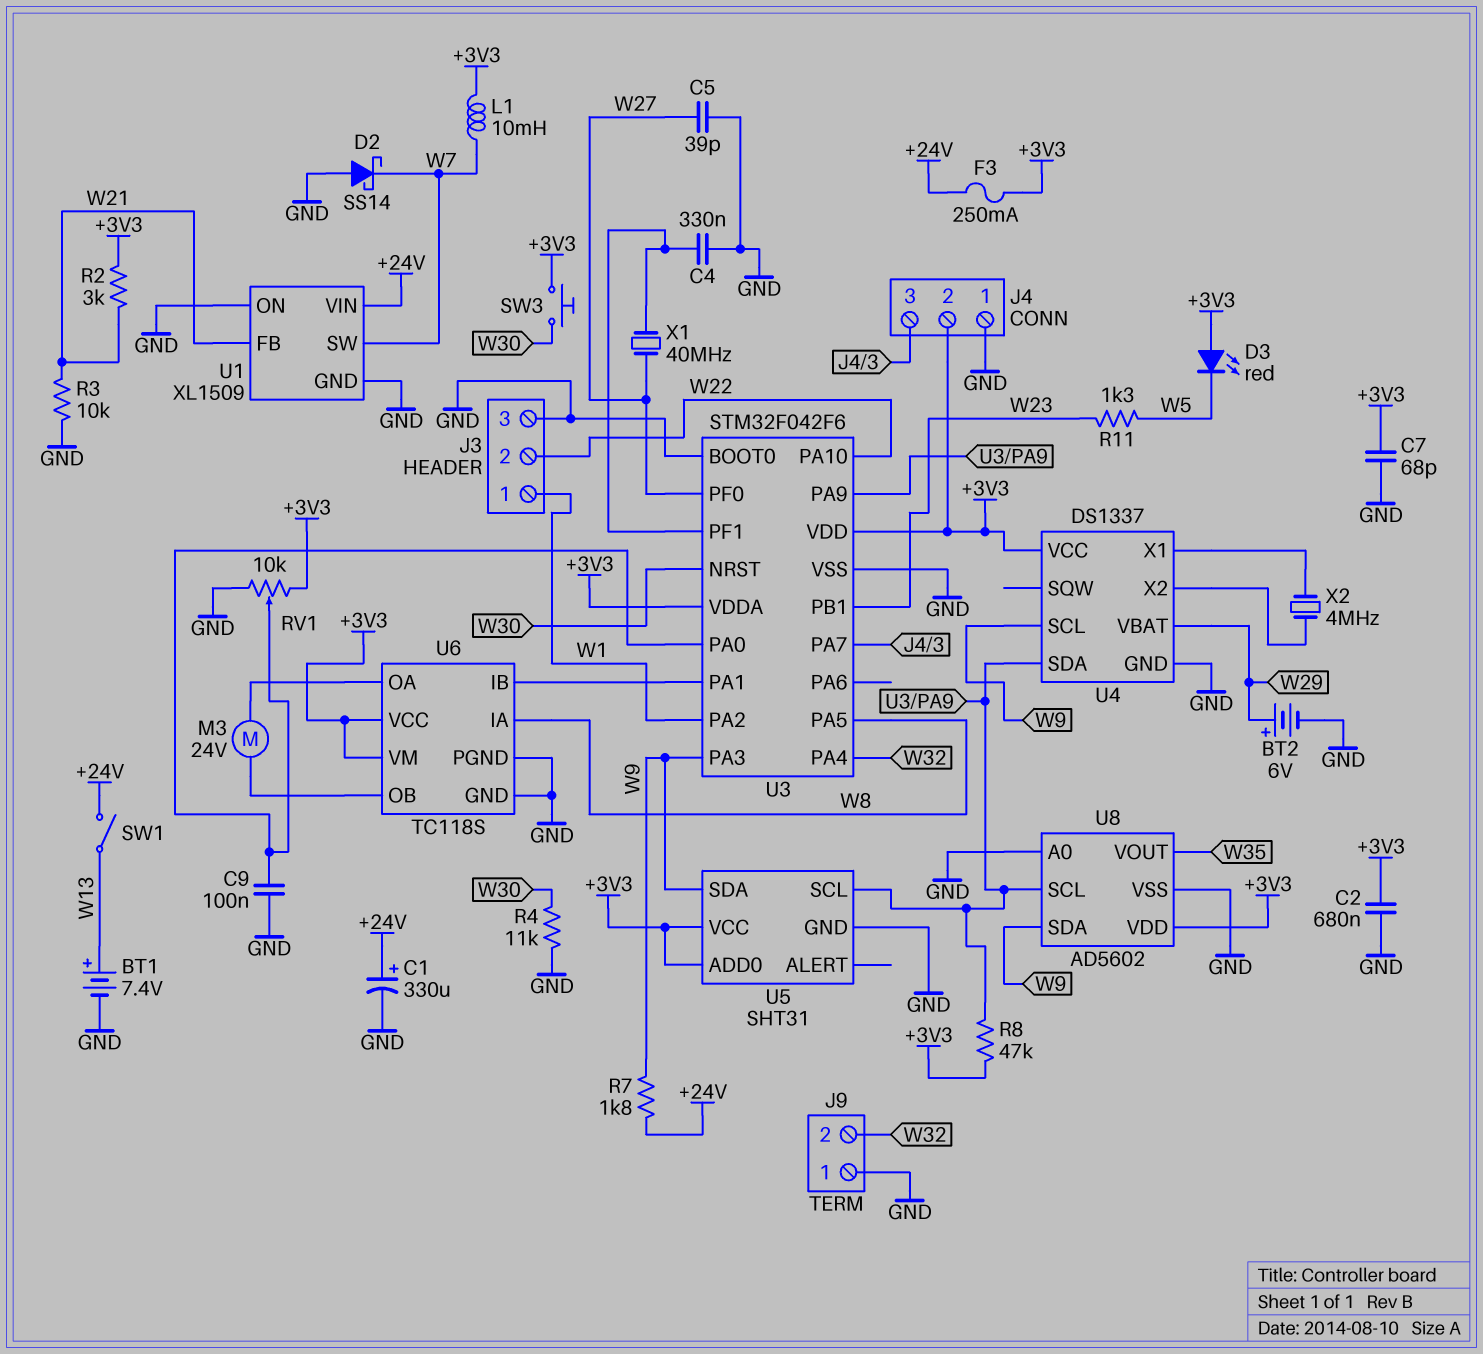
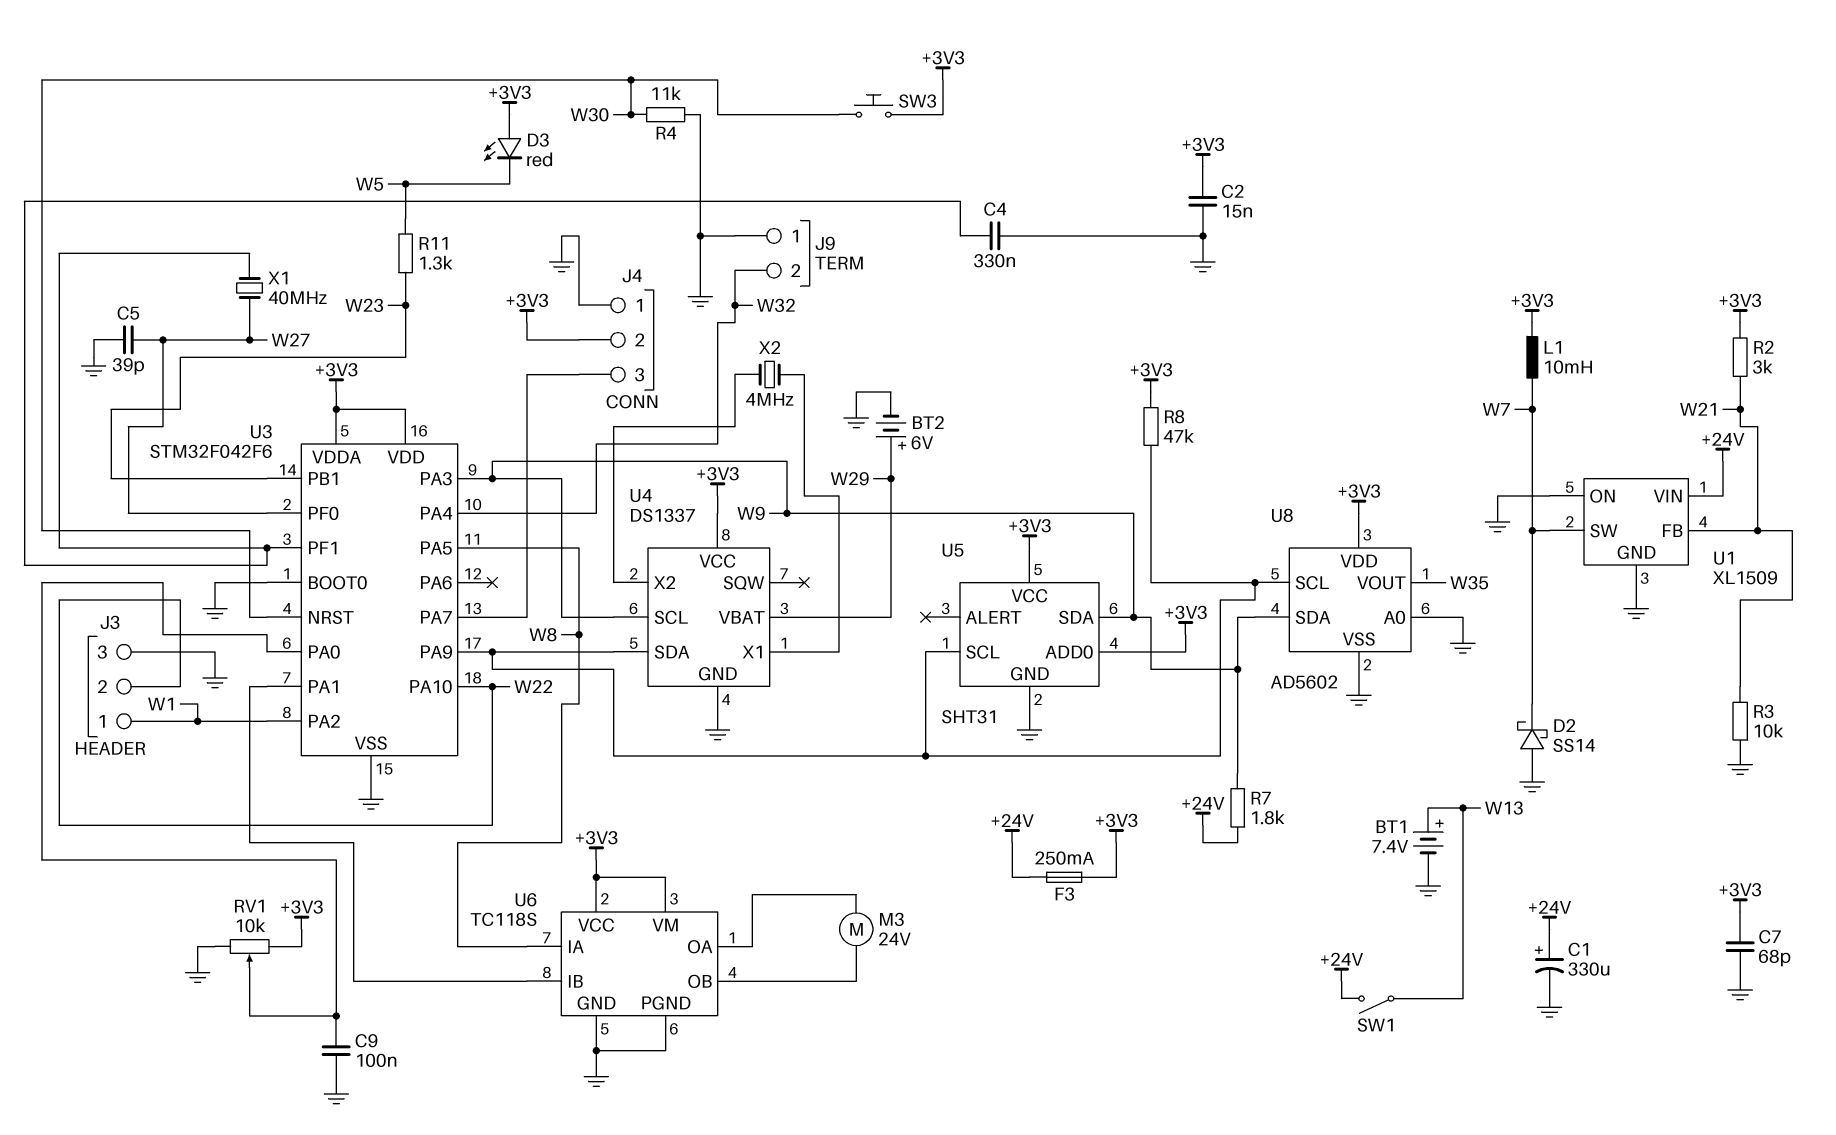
C2: 680nF (+3V3, GND) -> 15nF (+3V3, GND)

